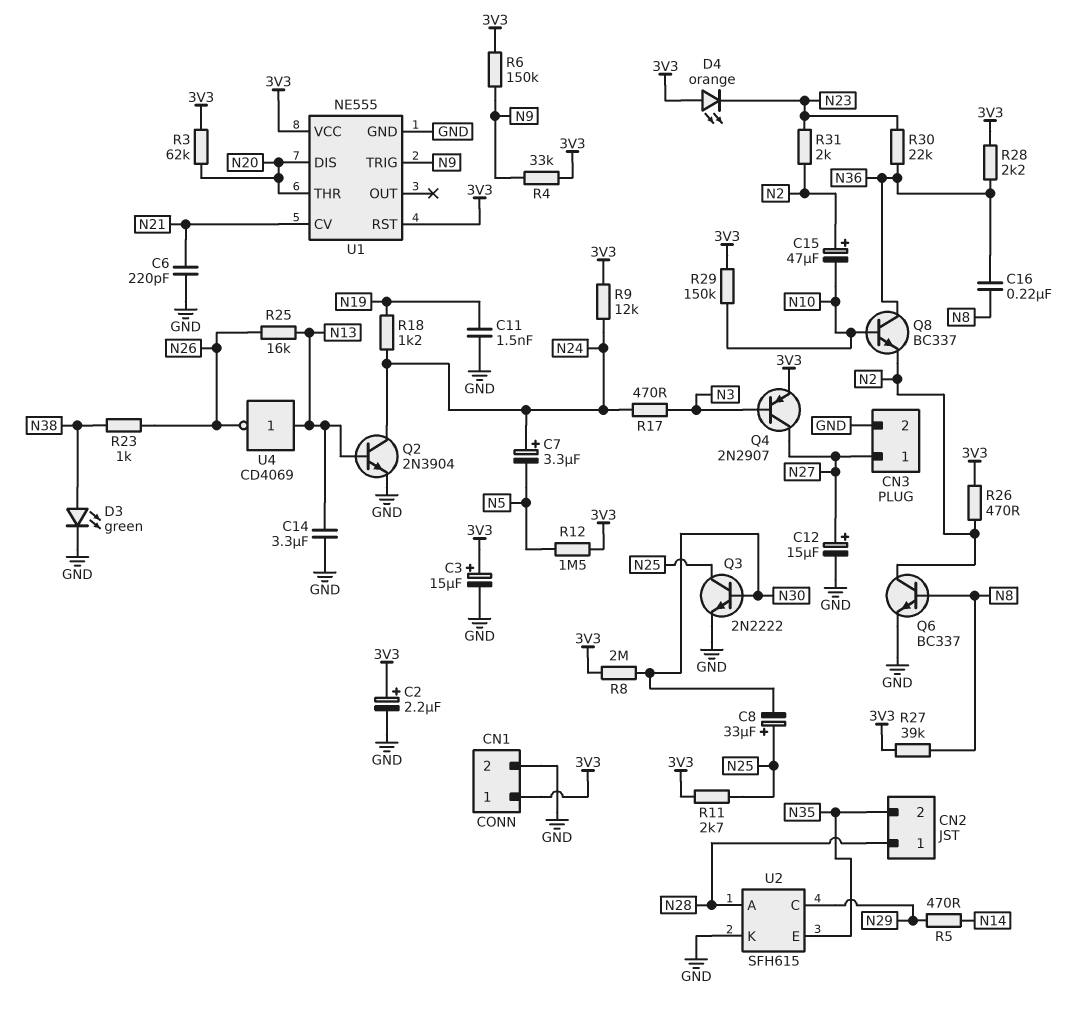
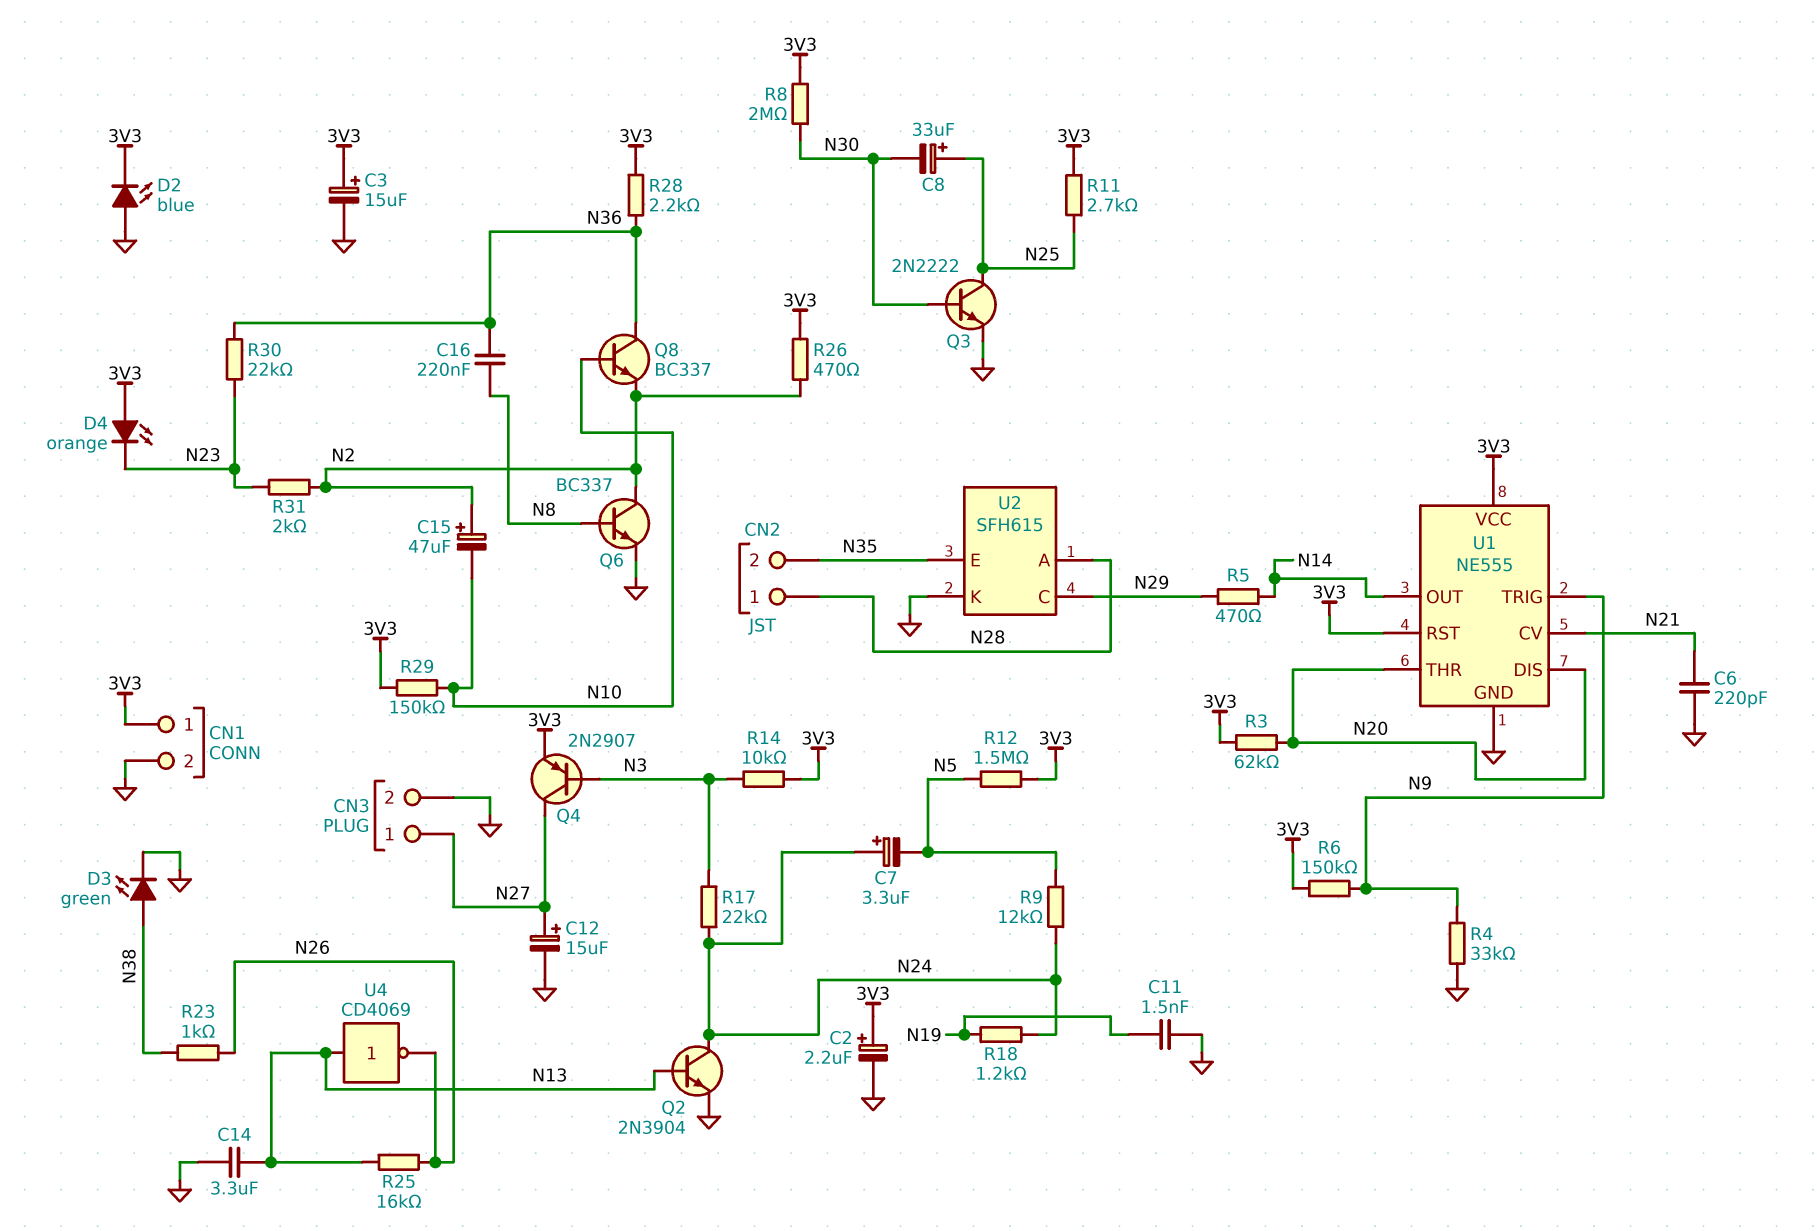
D2: none -> LED blue (A GND, K 3V3)
R4: 33k (3V3, N9) -> 33k (GND, N9)
R9: 12k (3V3, N24) -> 12k (N5, N24)
R14: none -> 10k (3V3, N3)
R17: 470 (N3, N24) -> 22k (N3, N24)
R27: 39k (3V3, N8) -> none
U1 pin OUT: none -> N14

